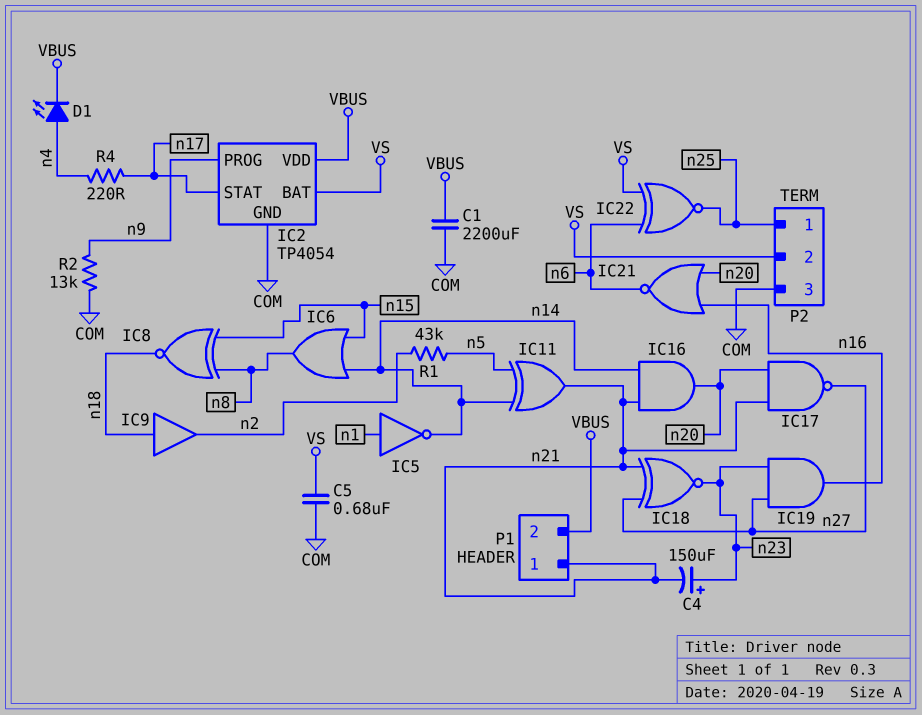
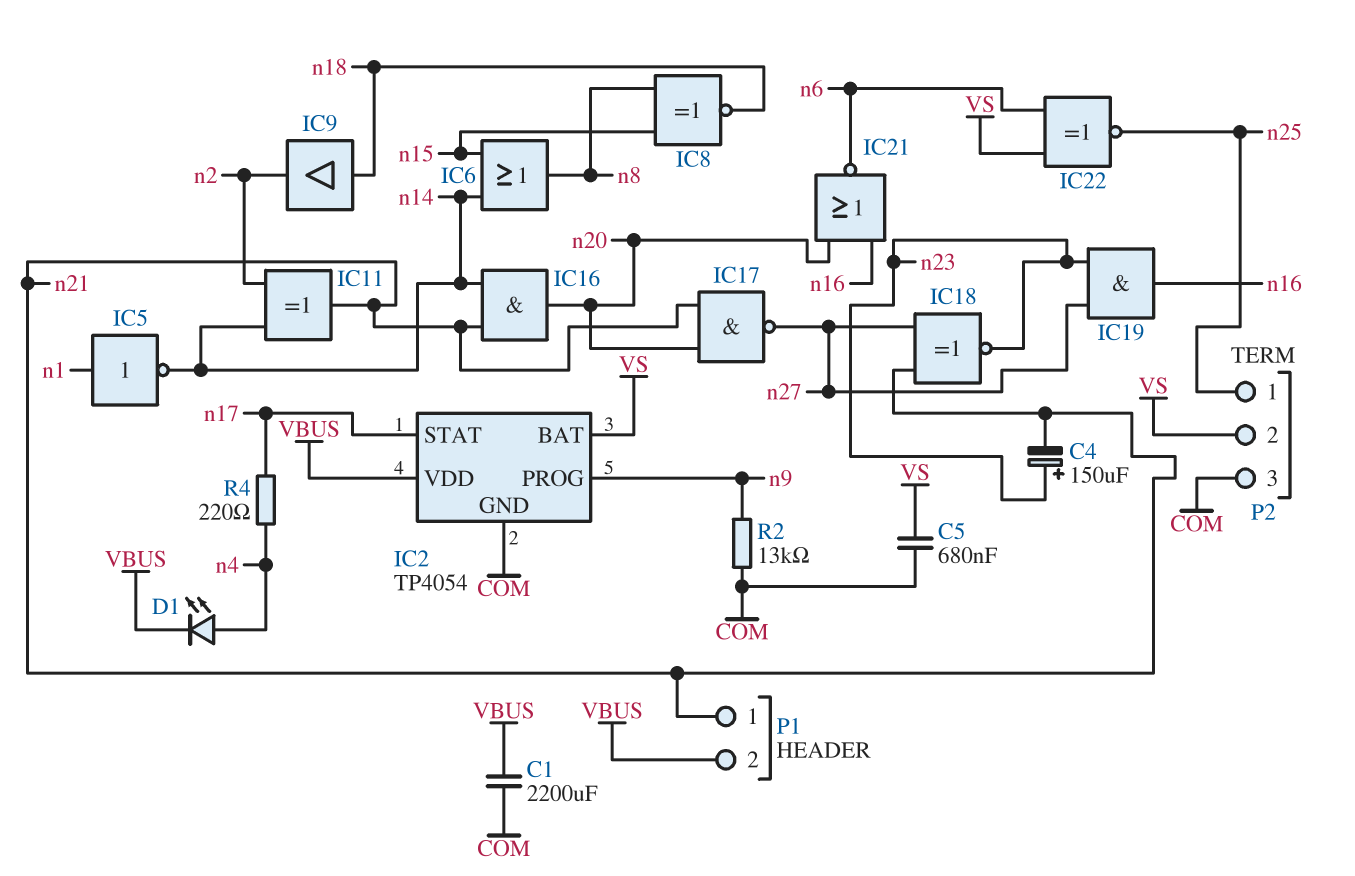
IC11: XOR (in n5, in n14, out n21) -> XOR (in n2, in n14, out n21)
R1: 43k (n2, n5) -> none

